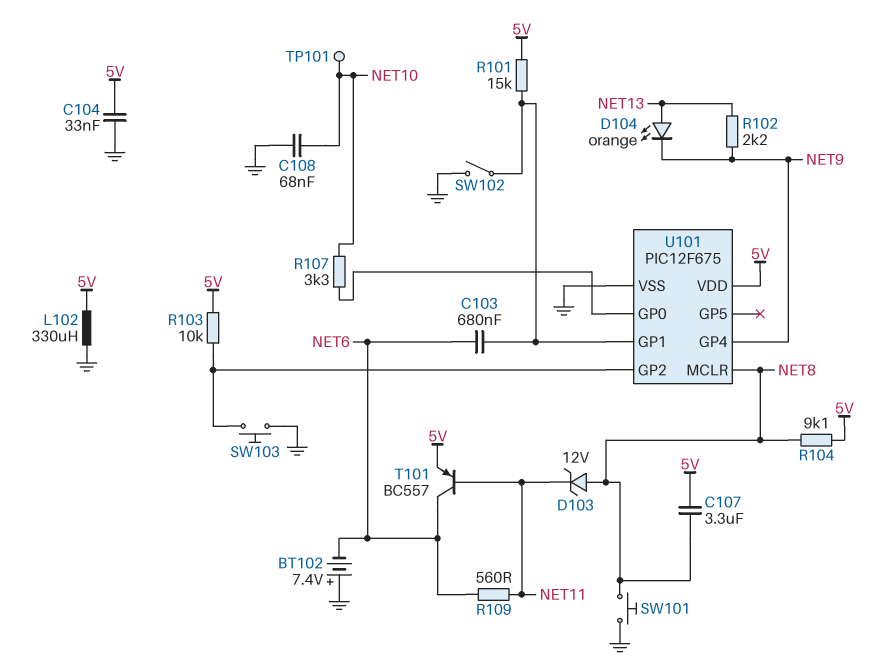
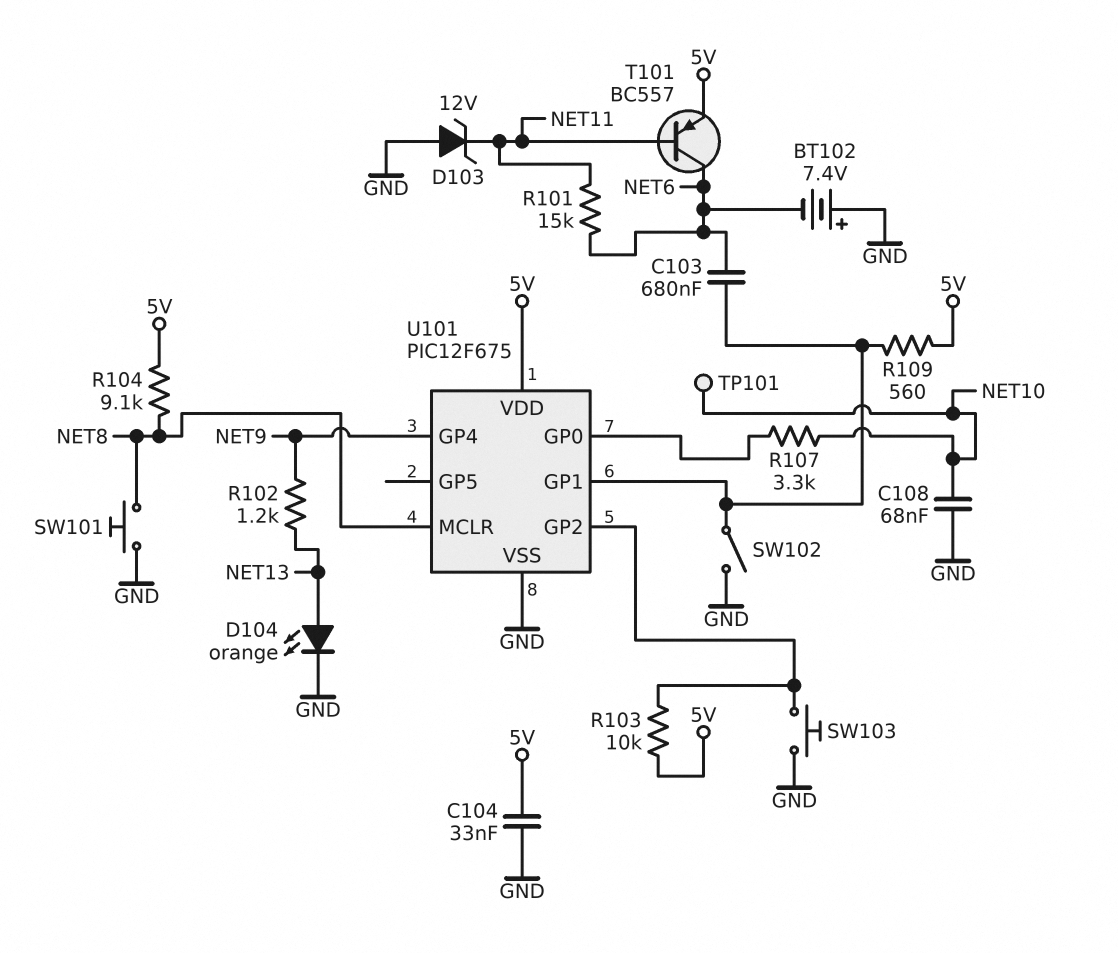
C107: 3.3uF (5V, NET8) -> none
D103: zener 12V (A NET8, K NET11) -> zener 12V (A GND, K NET11)
D104: LED orange (A NET13, K NET9) -> LED orange (A NET13, K GND)
L102: 330uH (5V, GND) -> none
R101: 15k (5V, U101/GP1) -> 15k (NET6, NET11)
R102: 2.2k (NET9, NET13) -> 1.2k (NET9, NET13)
R109: 560 (NET6, NET11) -> 560 (5V, U101/GP1)

